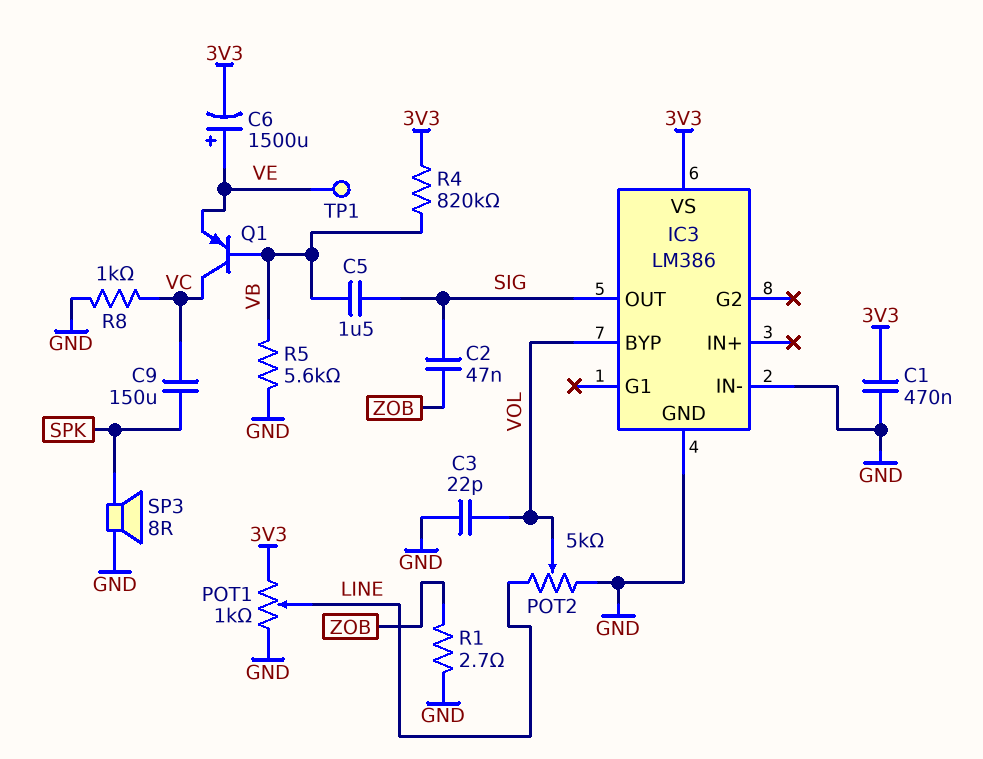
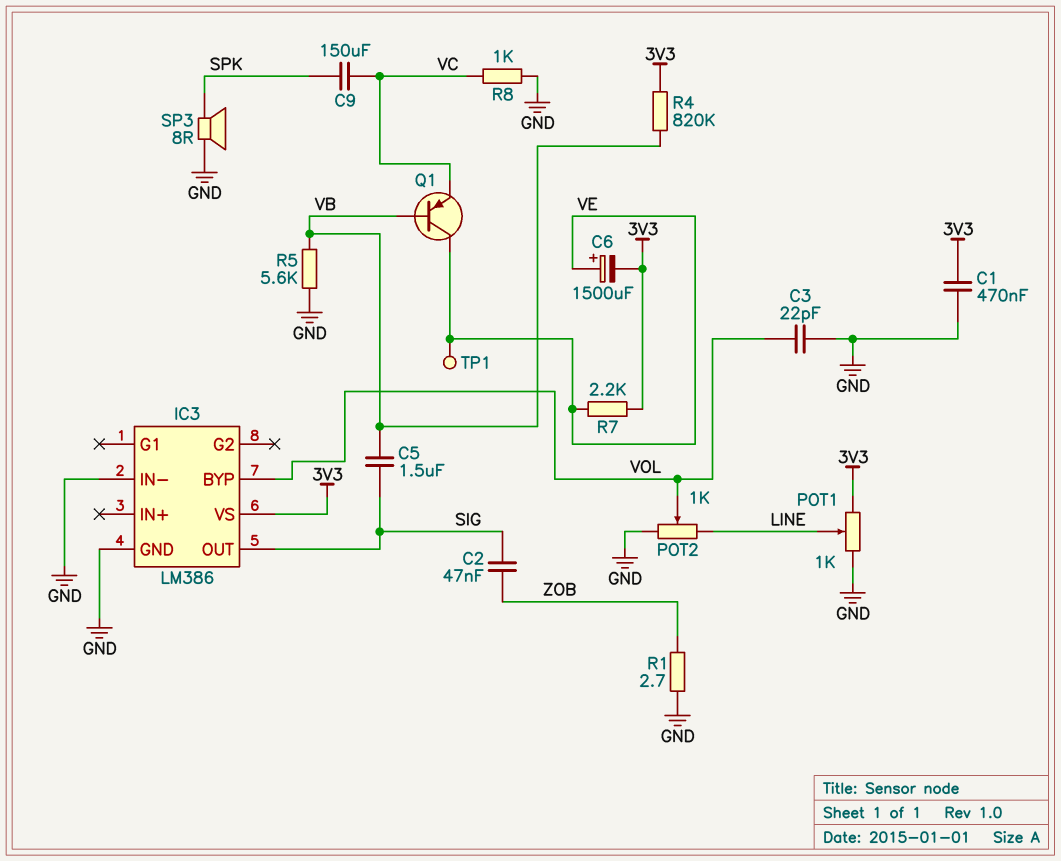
POT2: 5k (GND, LINE, wiper VOL) -> 1k (GND, LINE, wiper VOL)
Q1: PNP (B VB, C VC, E VE) -> PNP (B VB, C VE, E VC)
R7: none -> 2.2k (3V3, VE)

